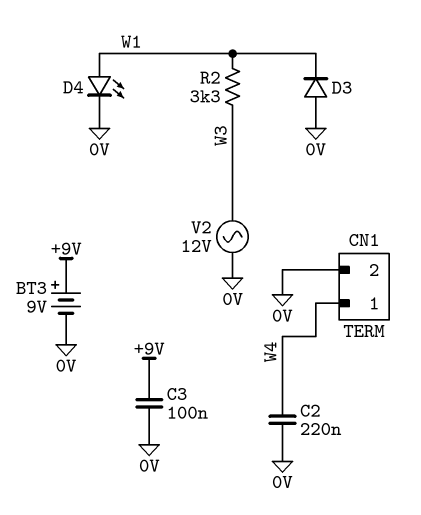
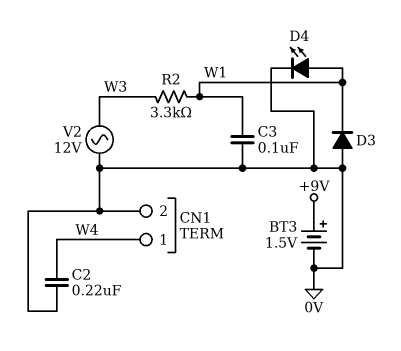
BT3: 9V (plus +9V, minus 0V) -> 1.5V (plus +9V, minus 0V)
C3: 100nF (+9V, 0V) -> 100nF (0V, W1)

